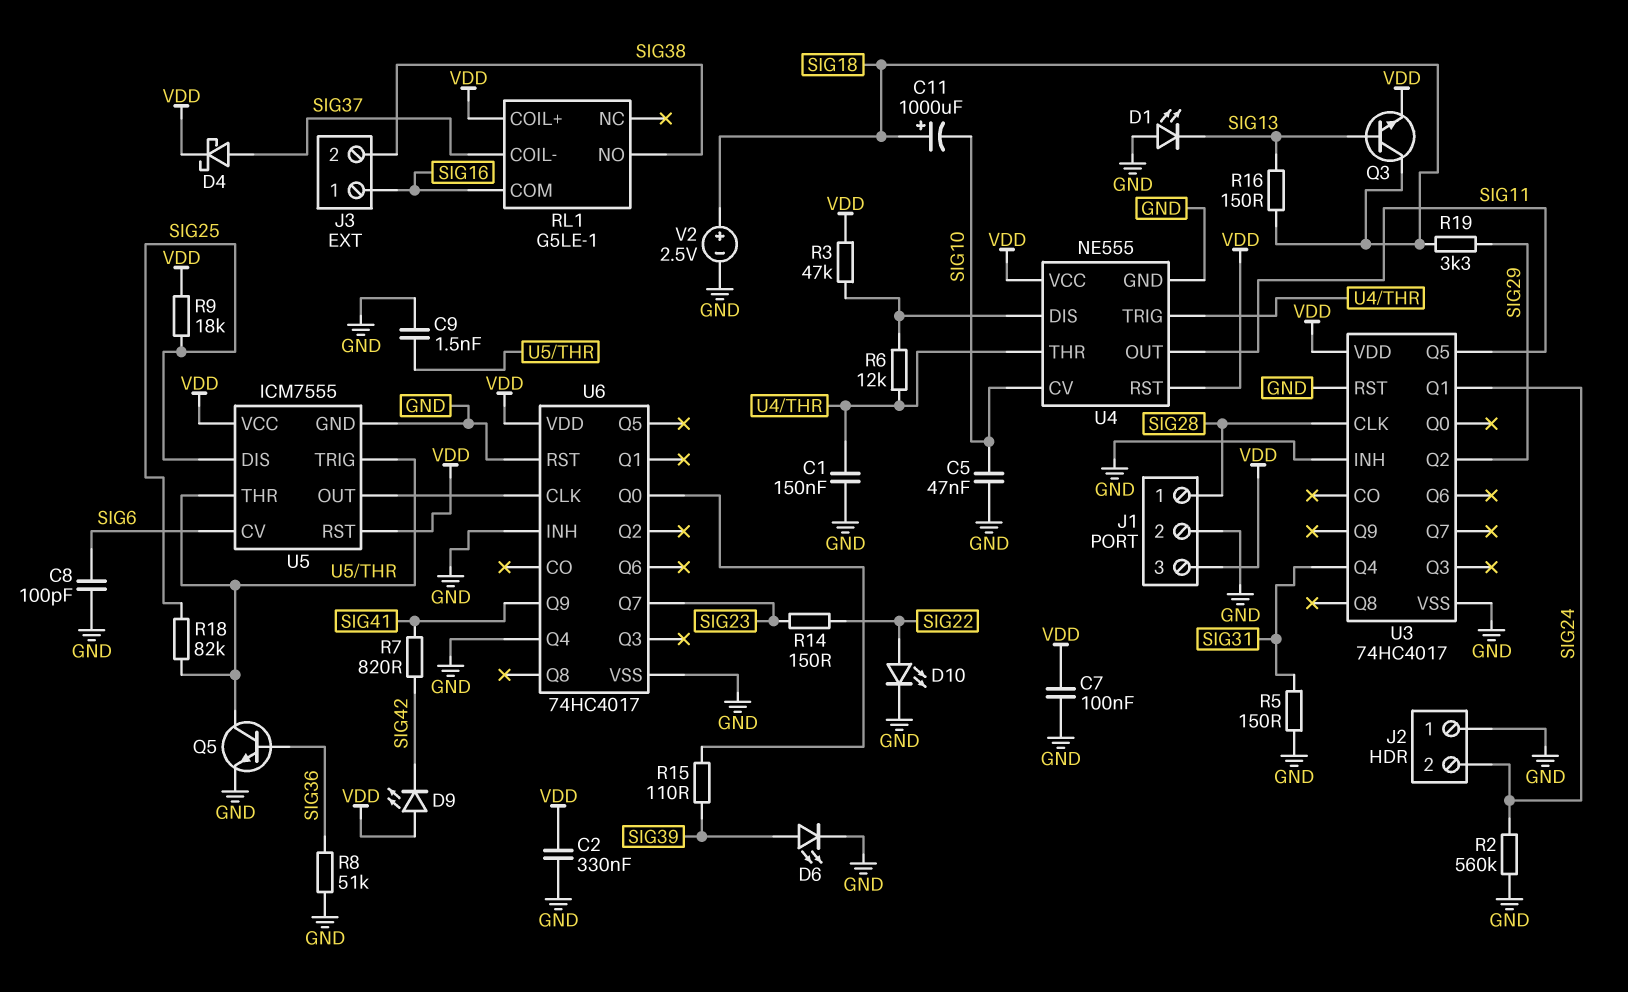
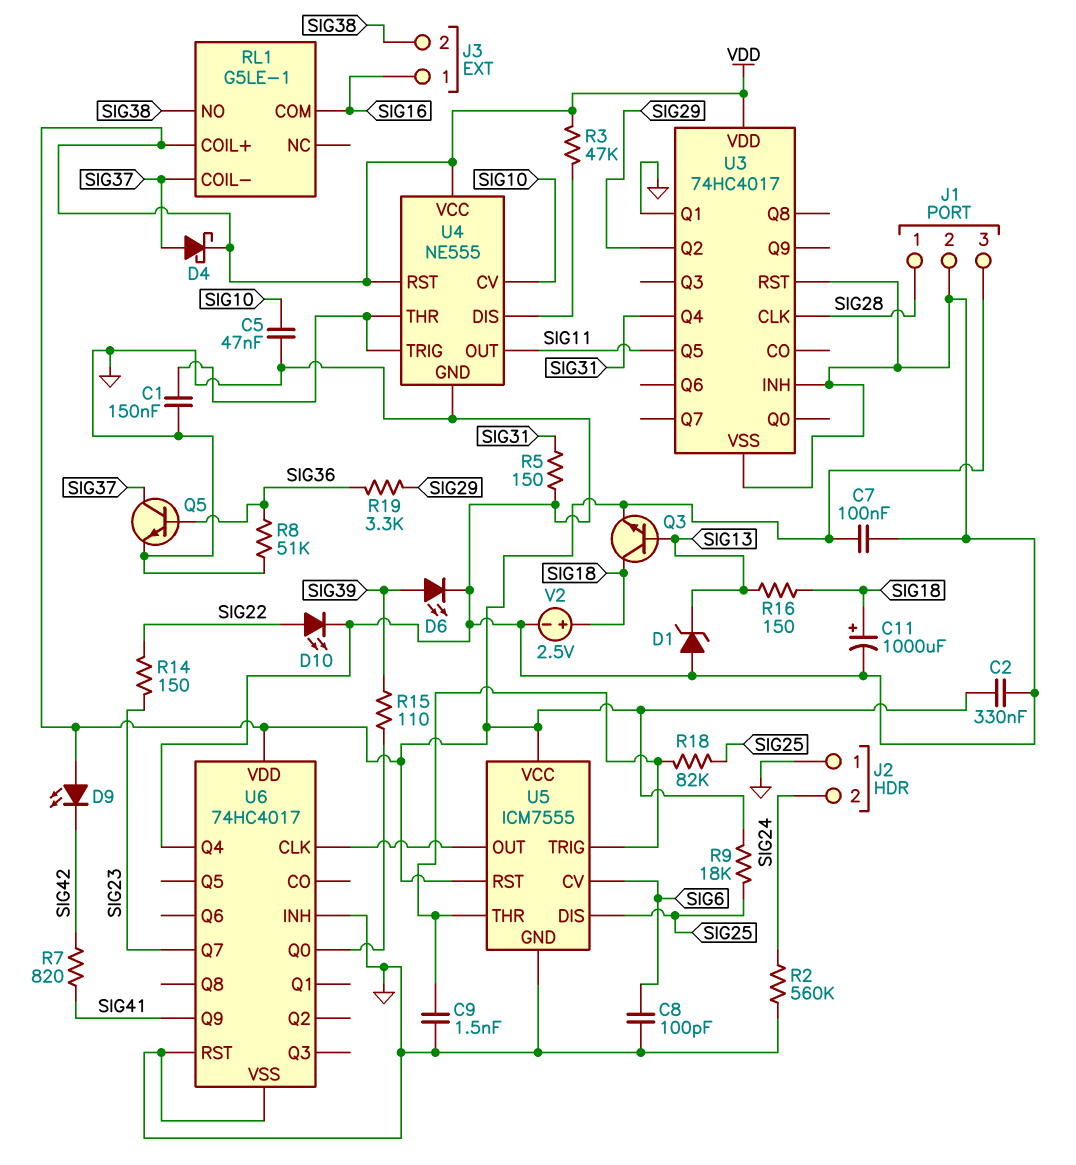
C11: 1000uF (plus SIG18, minus SIG10) -> 1000uF (plus SIG18, minus GND)
D1: LED (A GND, K SIG13) -> zener (A GND, K SIG13)
Q5: NPN (B SIG36, C U5/THR, E GND) -> NPN (B SIG36, C SIG37, E GND)
R6: 12k (U4/DIS, U4/THR) -> none
R19: 3.3k (SIG18, SIG29) -> 3.3k (SIG29, SIG36)
U3 pin Q1: SIG24 -> GND

